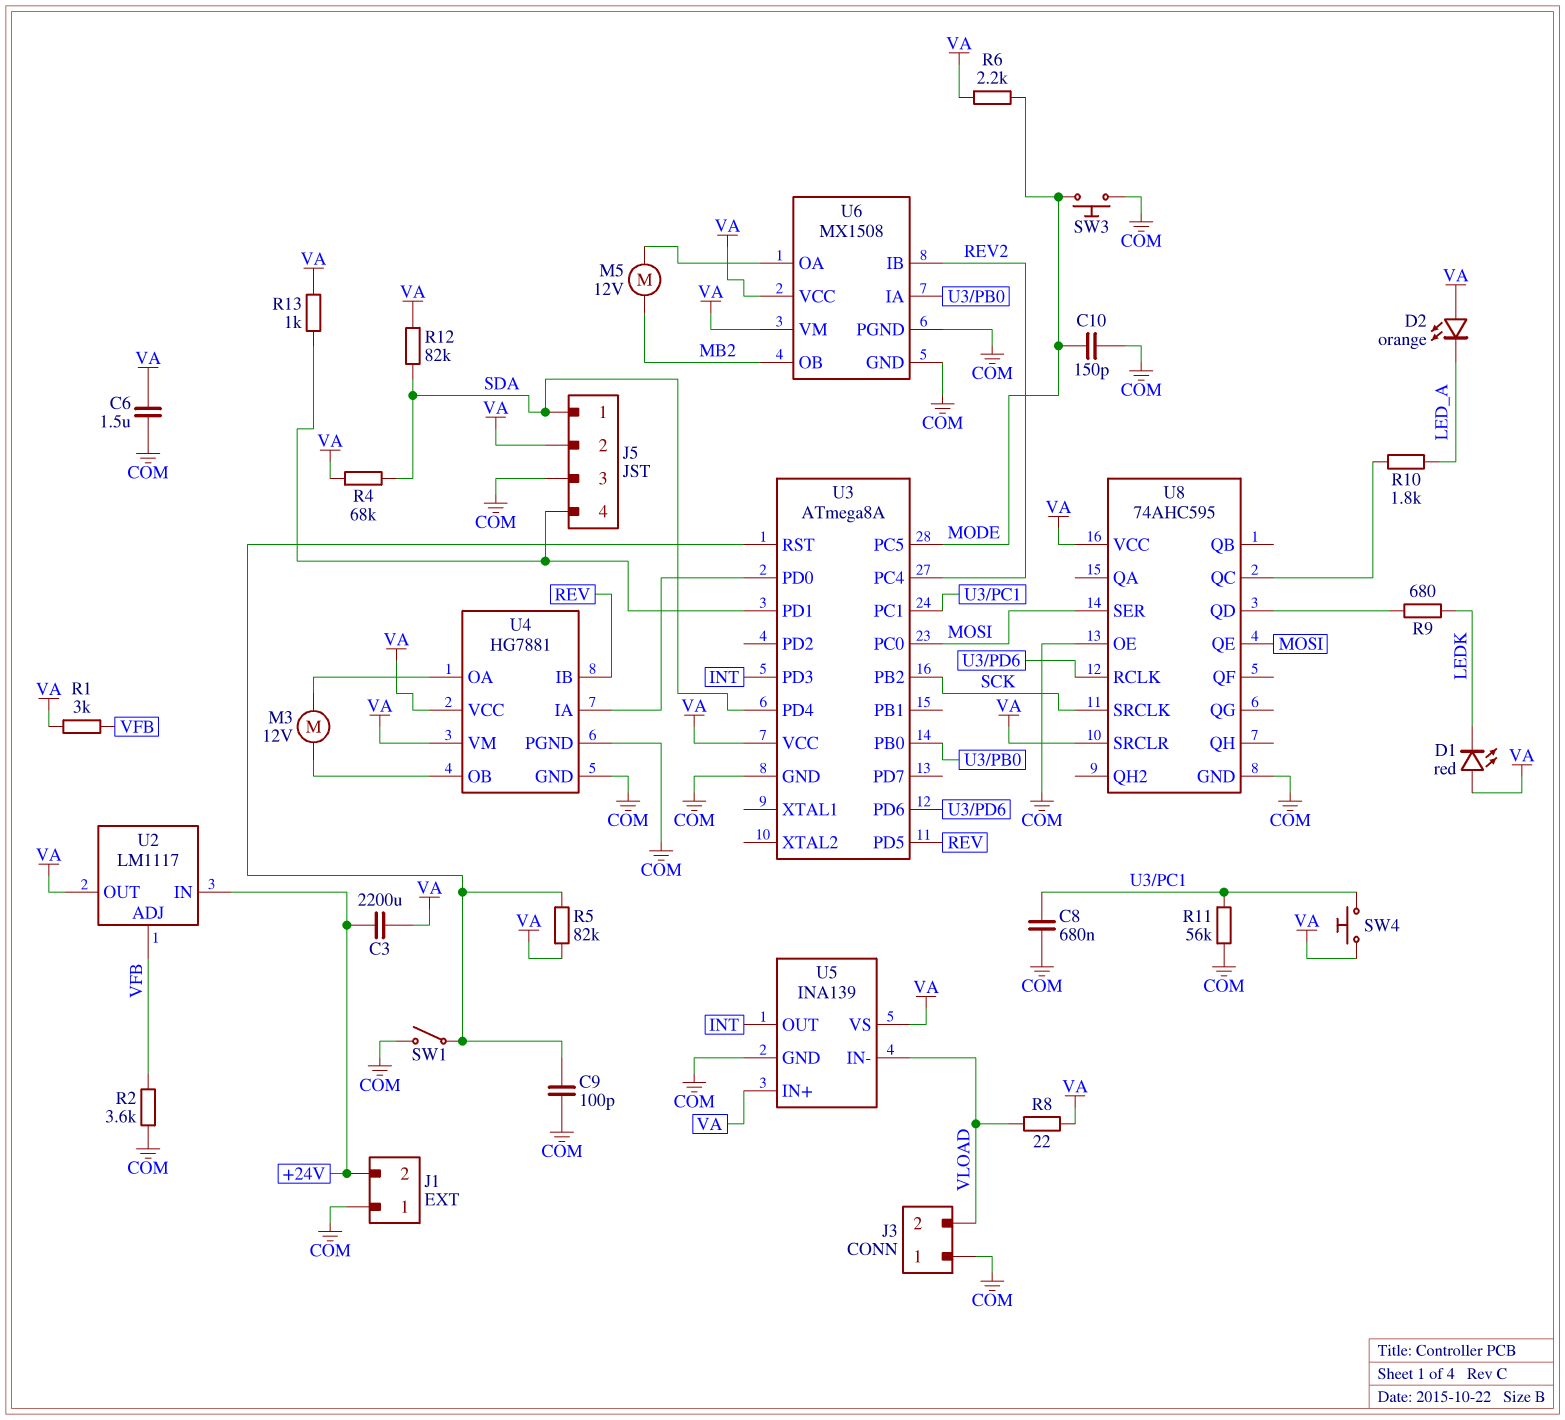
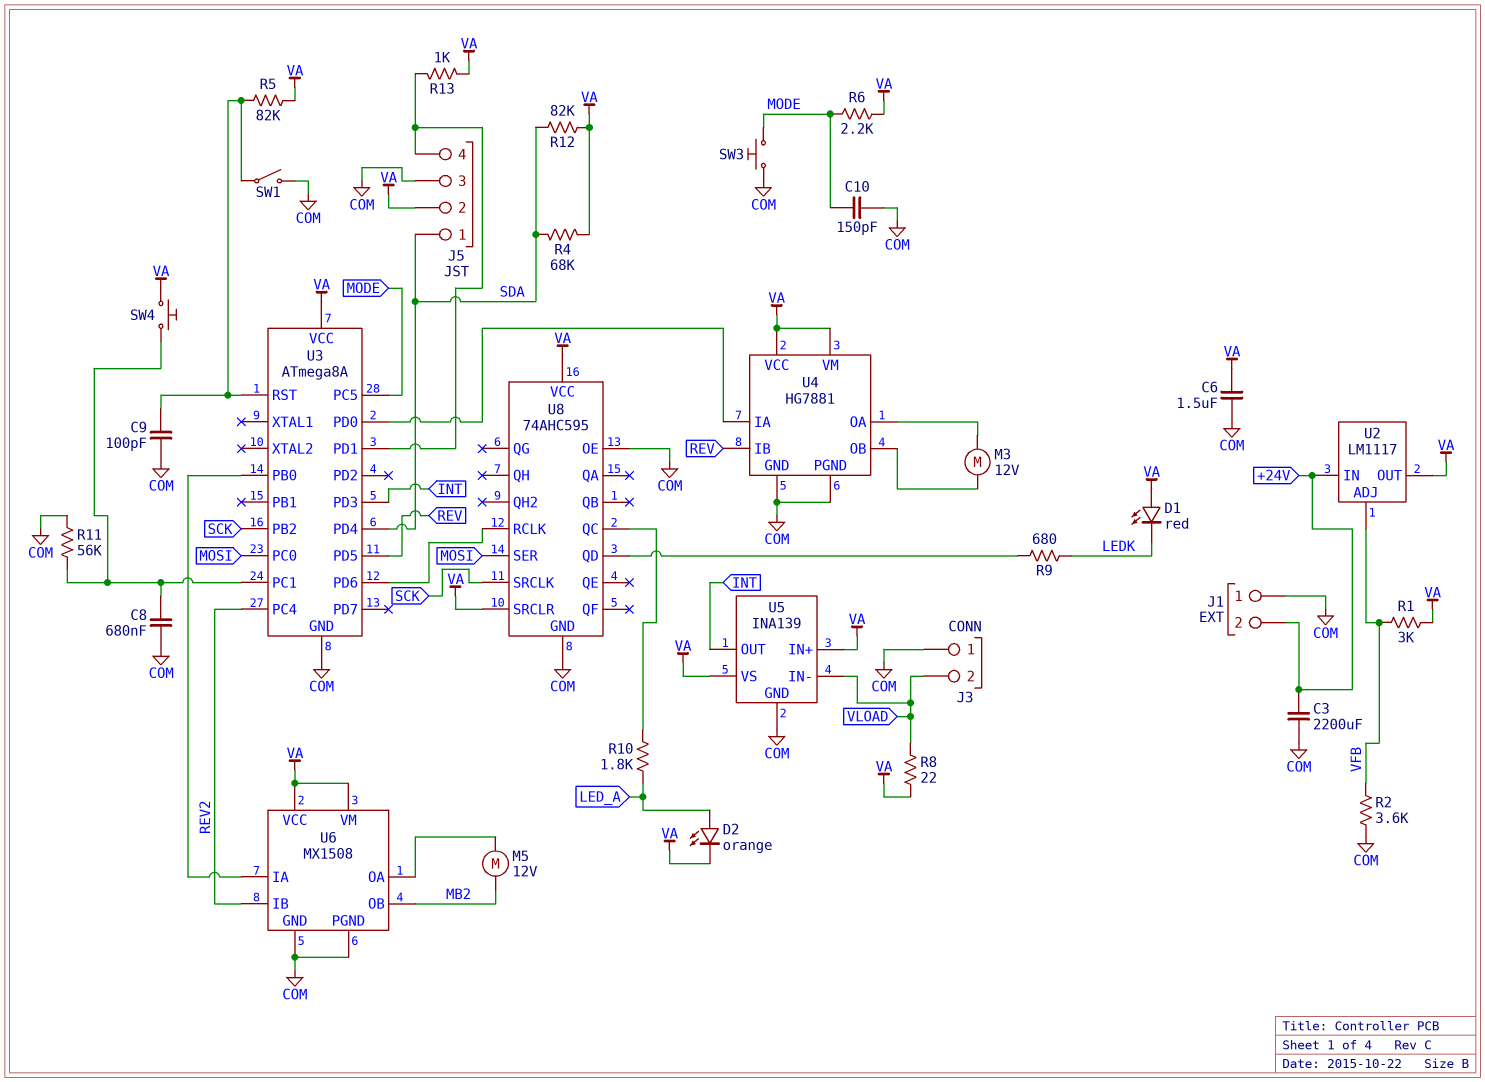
C3: 2200uF (+24V, VA) -> 2200uF (+24V, COM)
D2: LED orange (A VA, K LED_A) -> LED orange (A LED_A, K VA)
U8 pin QE: MOSI -> none

